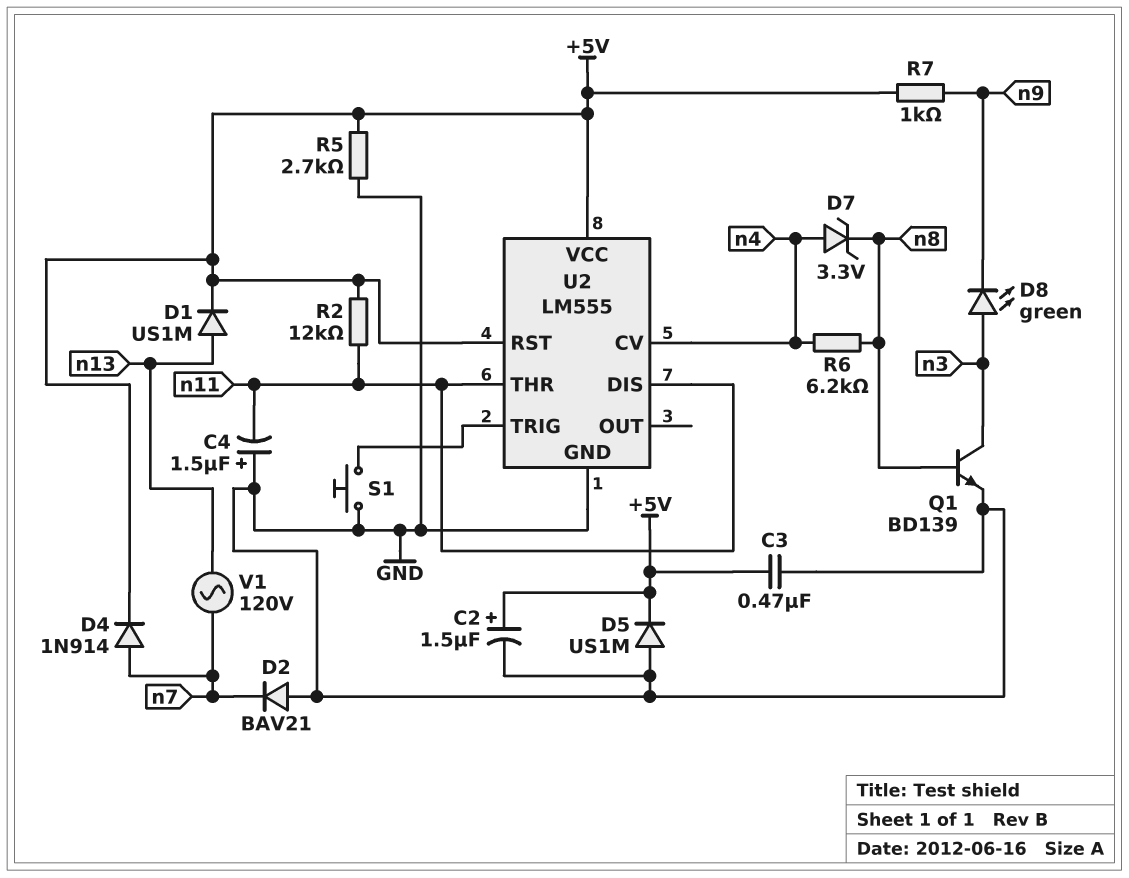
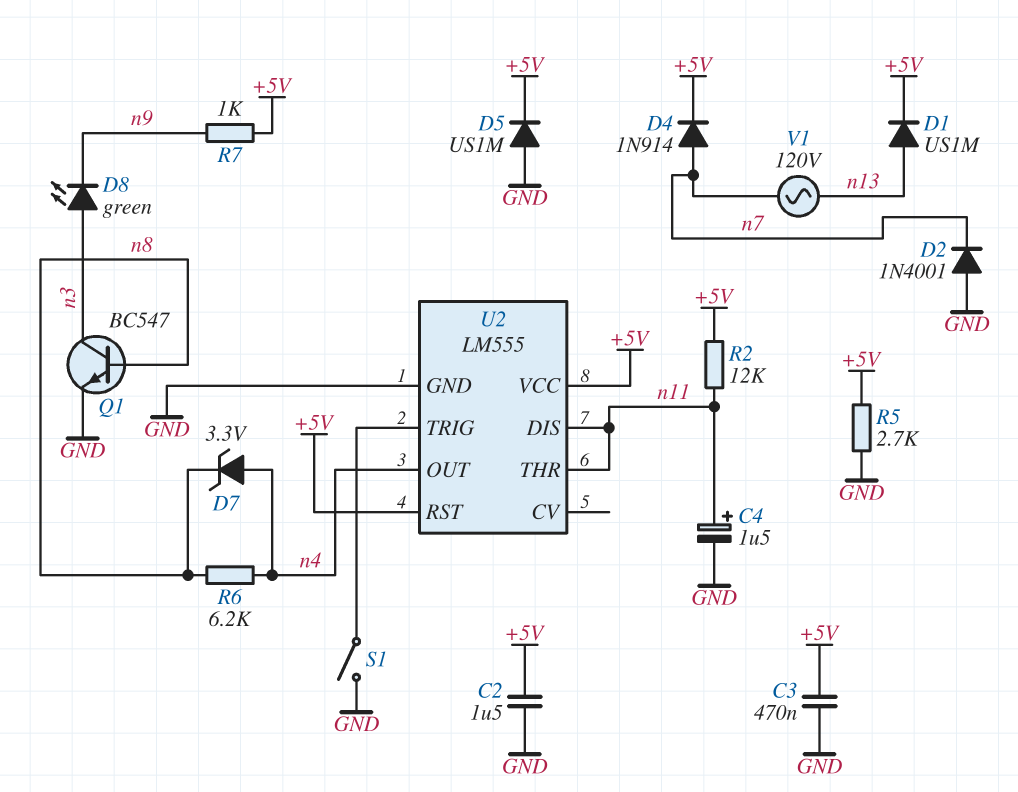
C2: 1.5uF (plus +5V, minus GND) -> 1.5uF (+5V, GND)
C4: 1.5uF (plus GND, minus n11) -> 1.5uF (plus n11, minus GND)
D2: diode BAV21 (A GND, K n7) -> diode 1N4001 (A GND, K n7)
Q1: NPN BD139 (B n8, C n3, E GND) -> NPN BC547 (B n8, C n3, E GND)
S1: button (GND, U2/TRIG) -> switch (GND, U2/TRIG)
U2 pin CV: n4 -> none
U2 pin OUT: none -> n4

